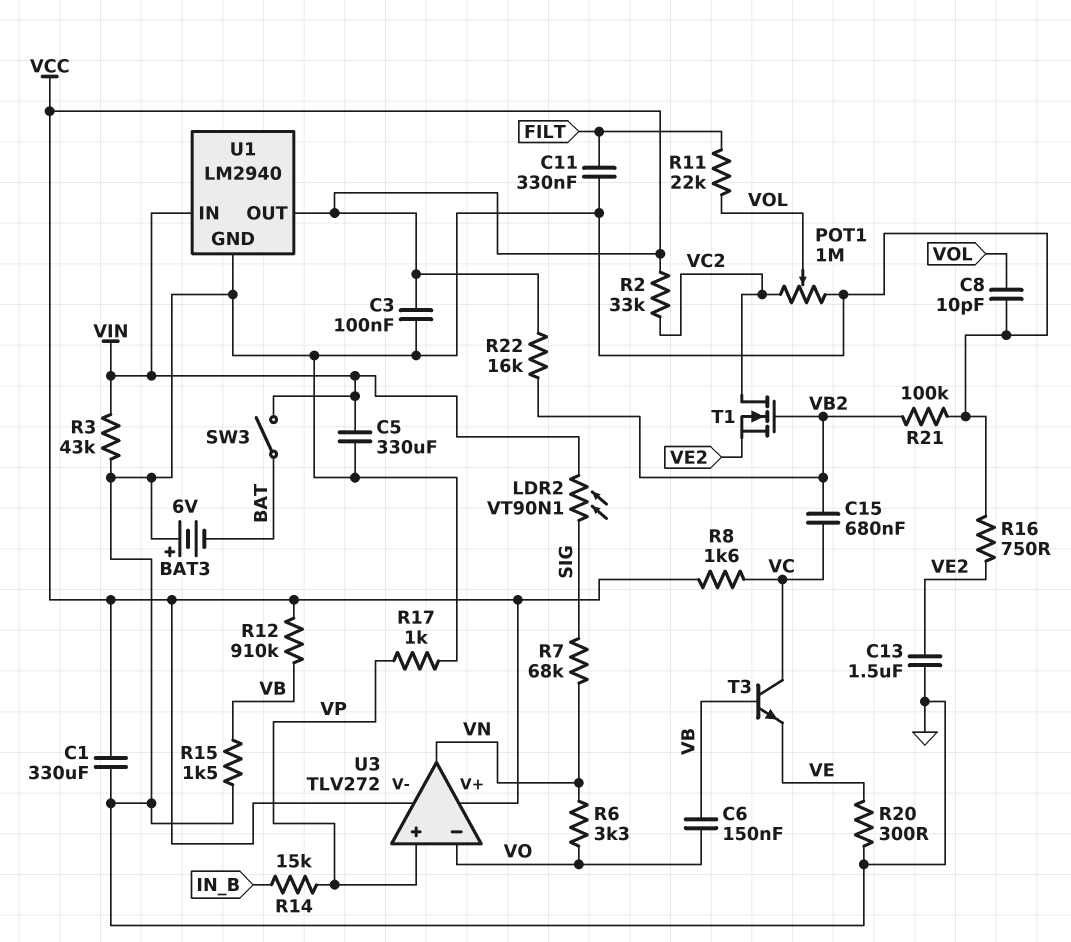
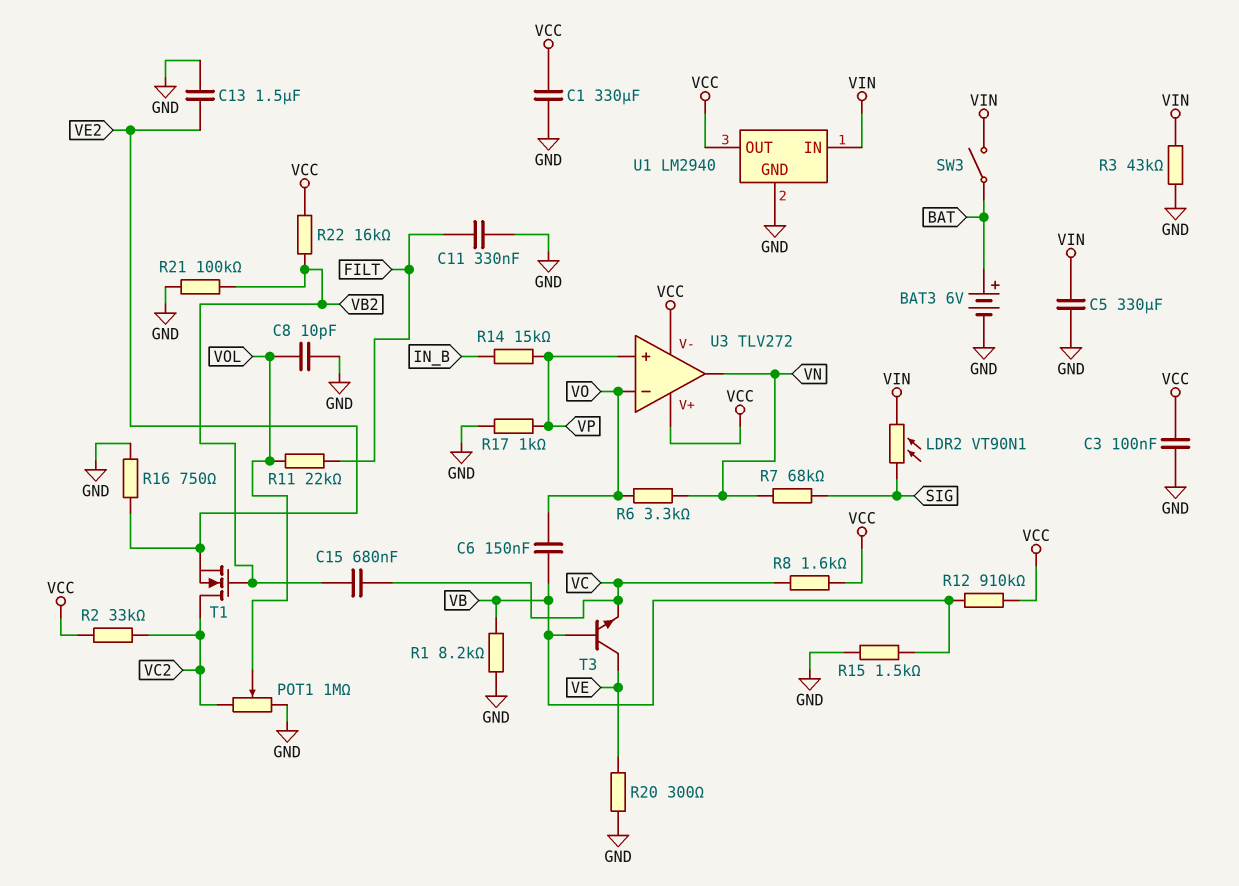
BAT3: 6V (plus GND, minus BAT) -> 6V (plus BAT, minus GND)
R1: none -> 8.2k (GND, VB)
T3: NPN (B VB, C VC, E VE) -> NPN (B VB, C VE, E VC)

